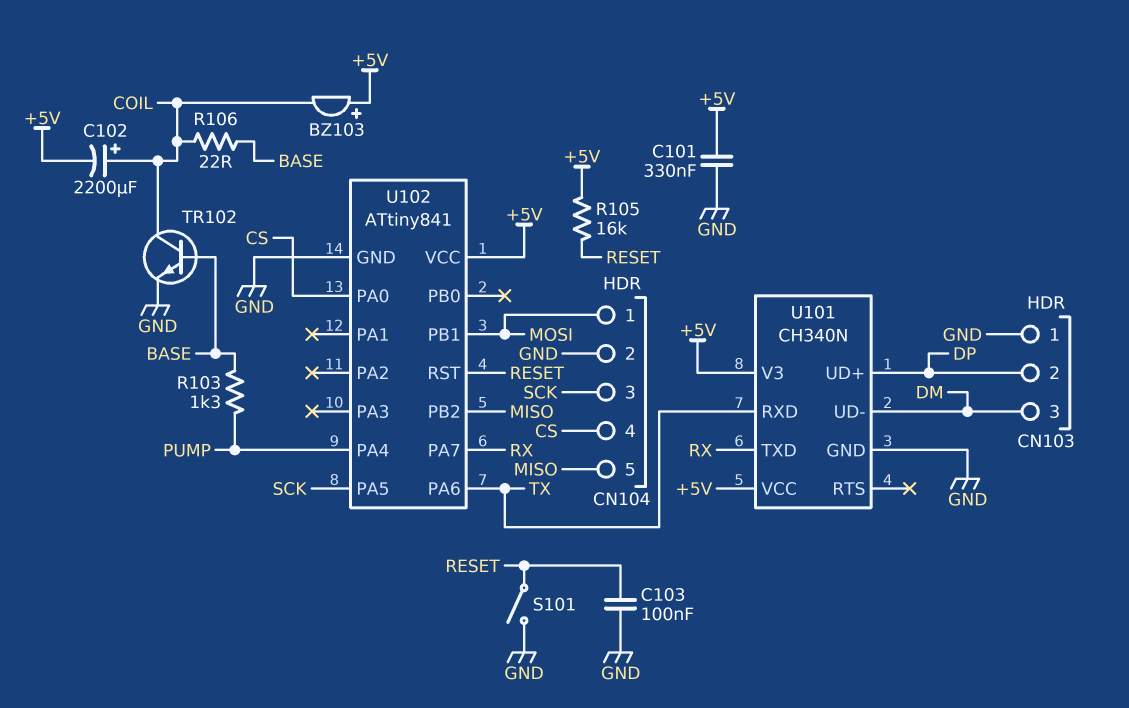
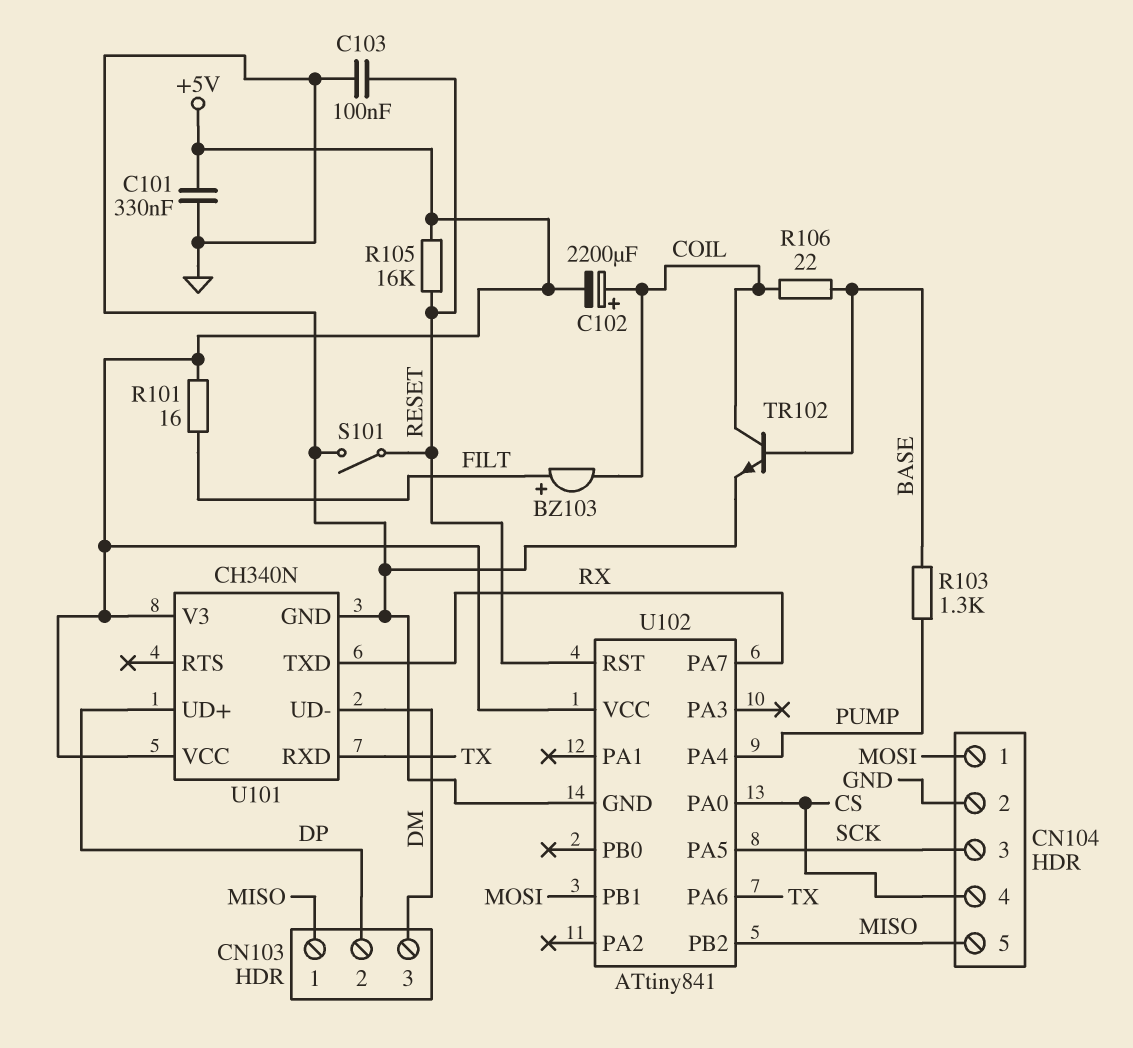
BZ103: buzzer (plus +5V, minus COIL) -> buzzer (plus FILT, minus COIL)
CN103 pin 1: GND -> MISO
R101: none -> 16 (+5V, FILT)

